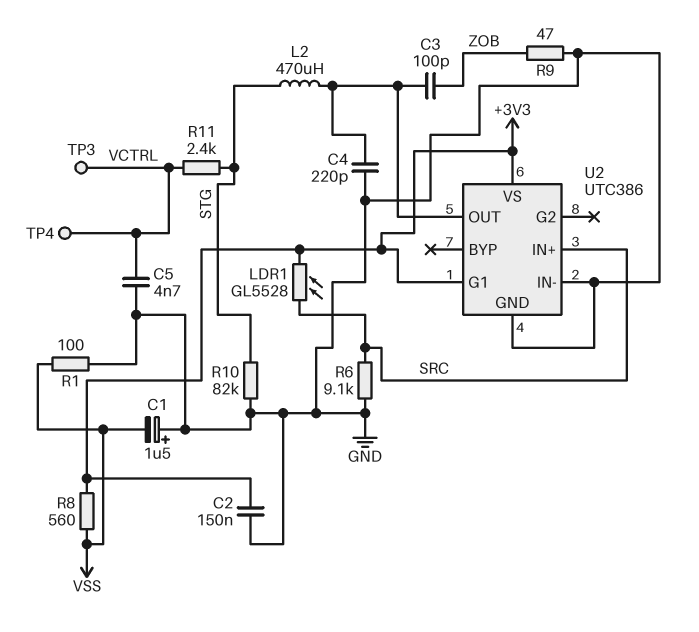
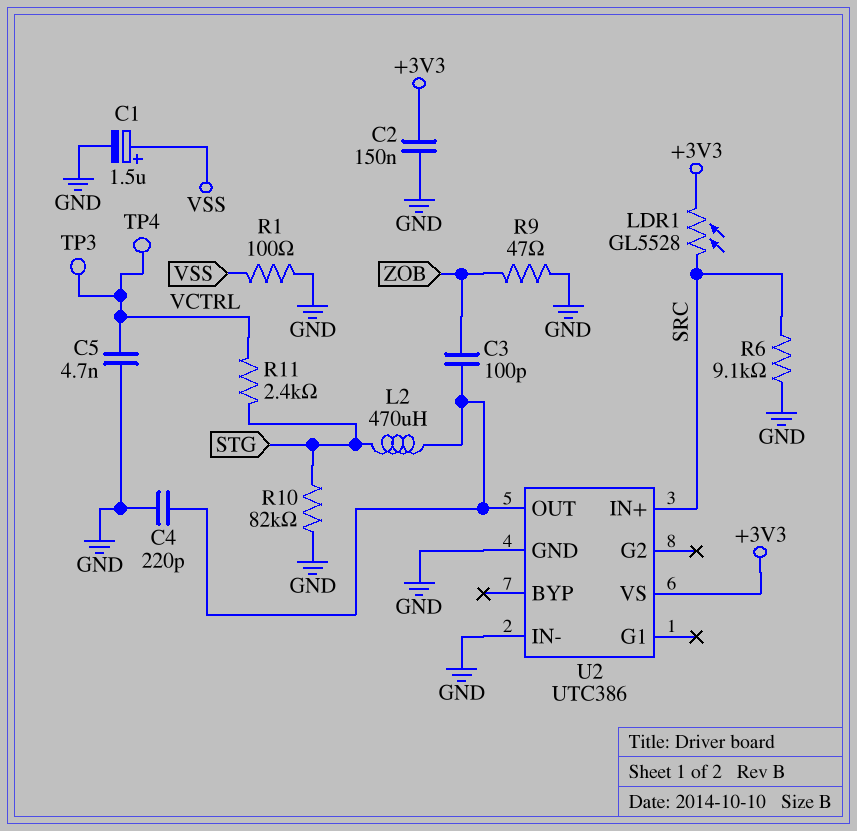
C1: 1.5uF (plus GND, minus VSS) -> 1.5uF (plus VSS, minus GND)
R8: 560 (+3V3, VSS) -> none
U2 pin G1: +3V3 -> none

